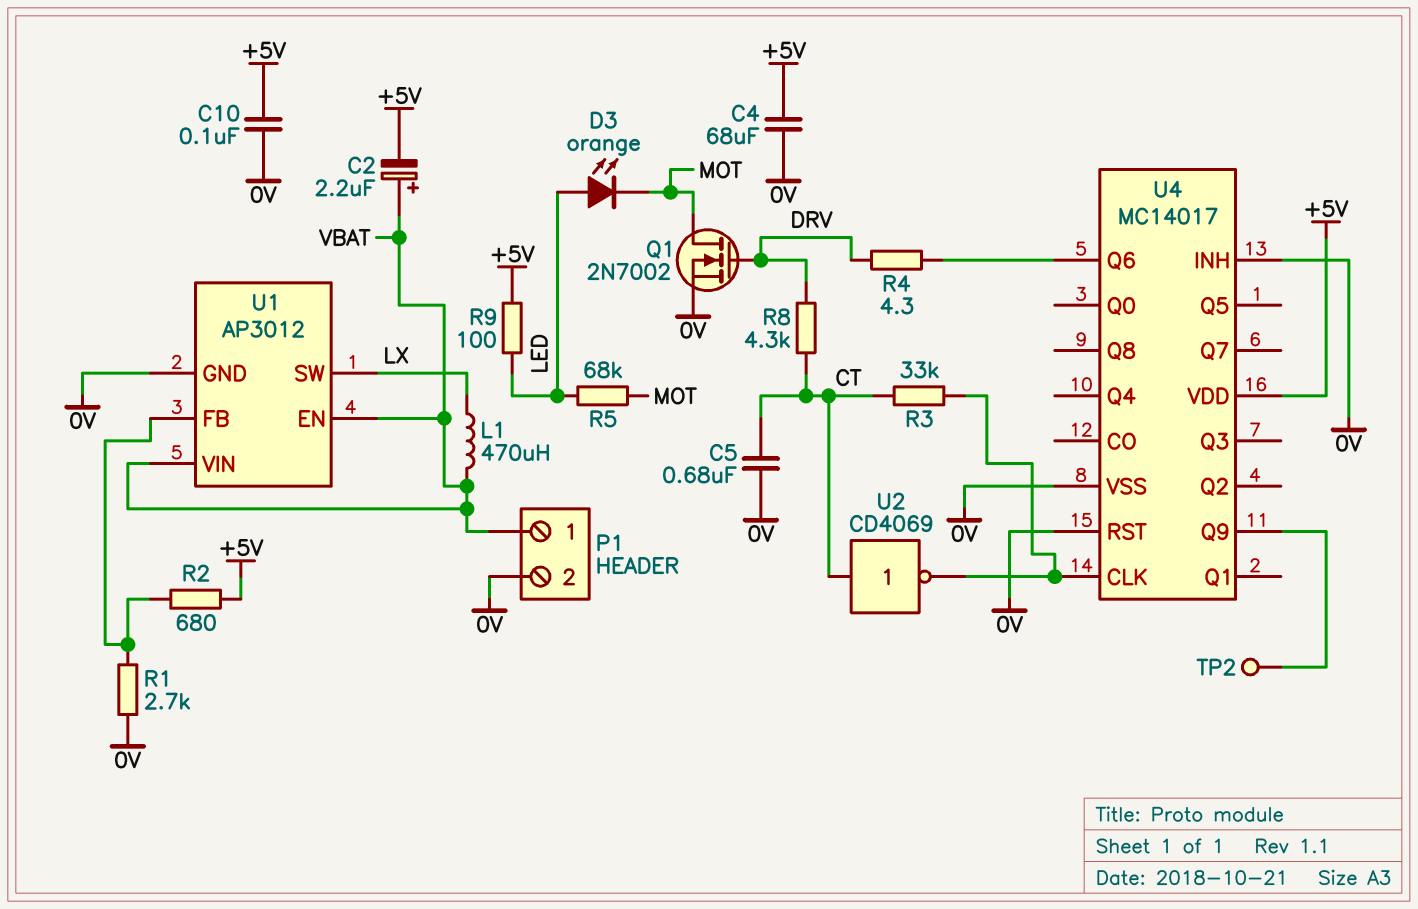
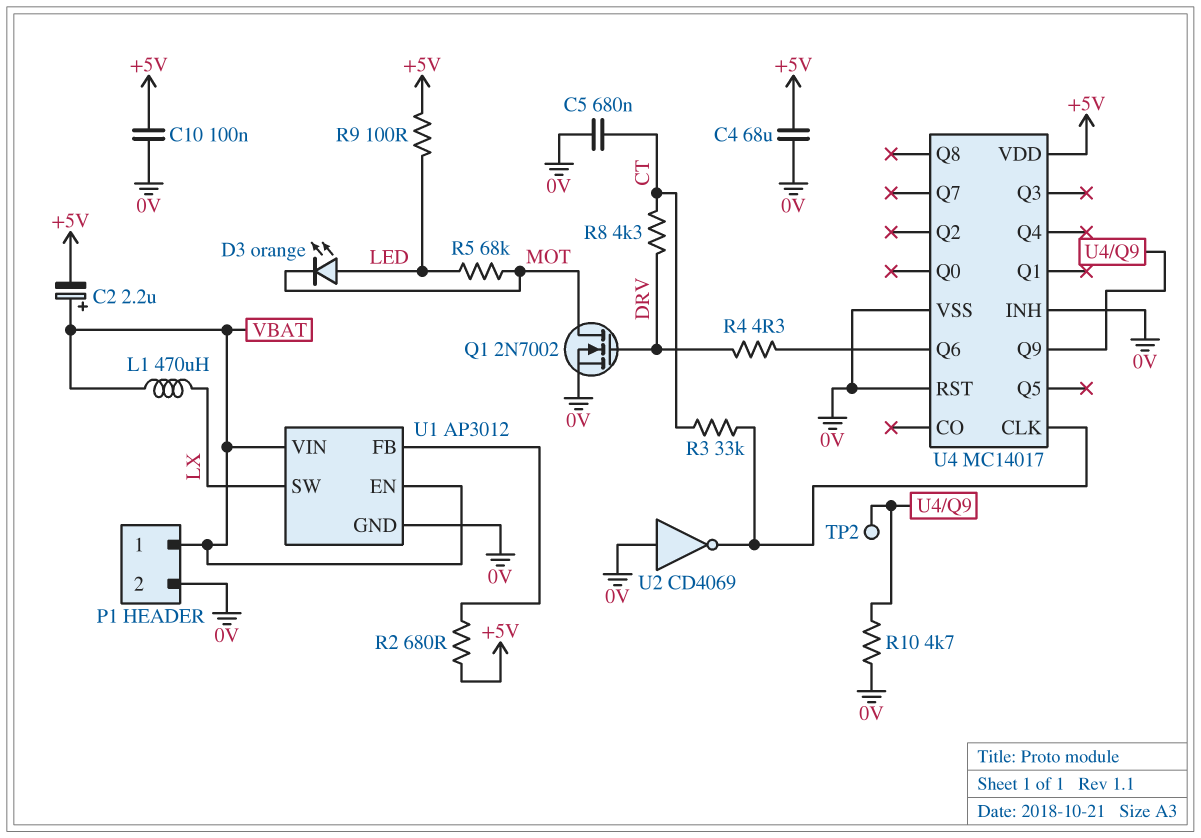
R1: 2.7k (0V, U1/FB) -> none
R10: none -> 4.7k (0V, U4/Q9)
U2: NOT CD4069 (in CT, out U4/CLK) -> NOT CD4069 (in 0V, out U4/CLK)

